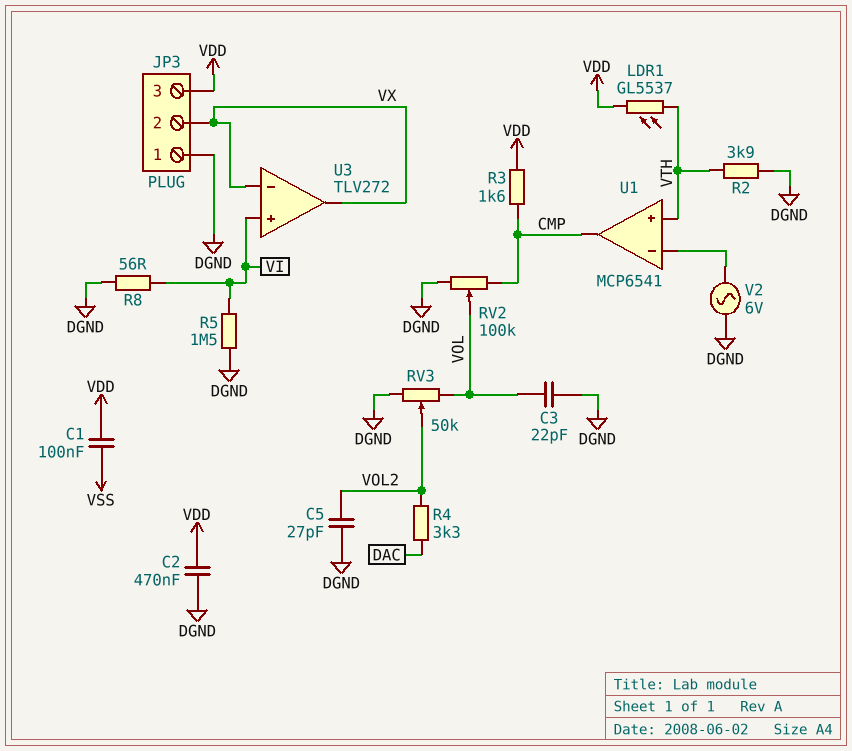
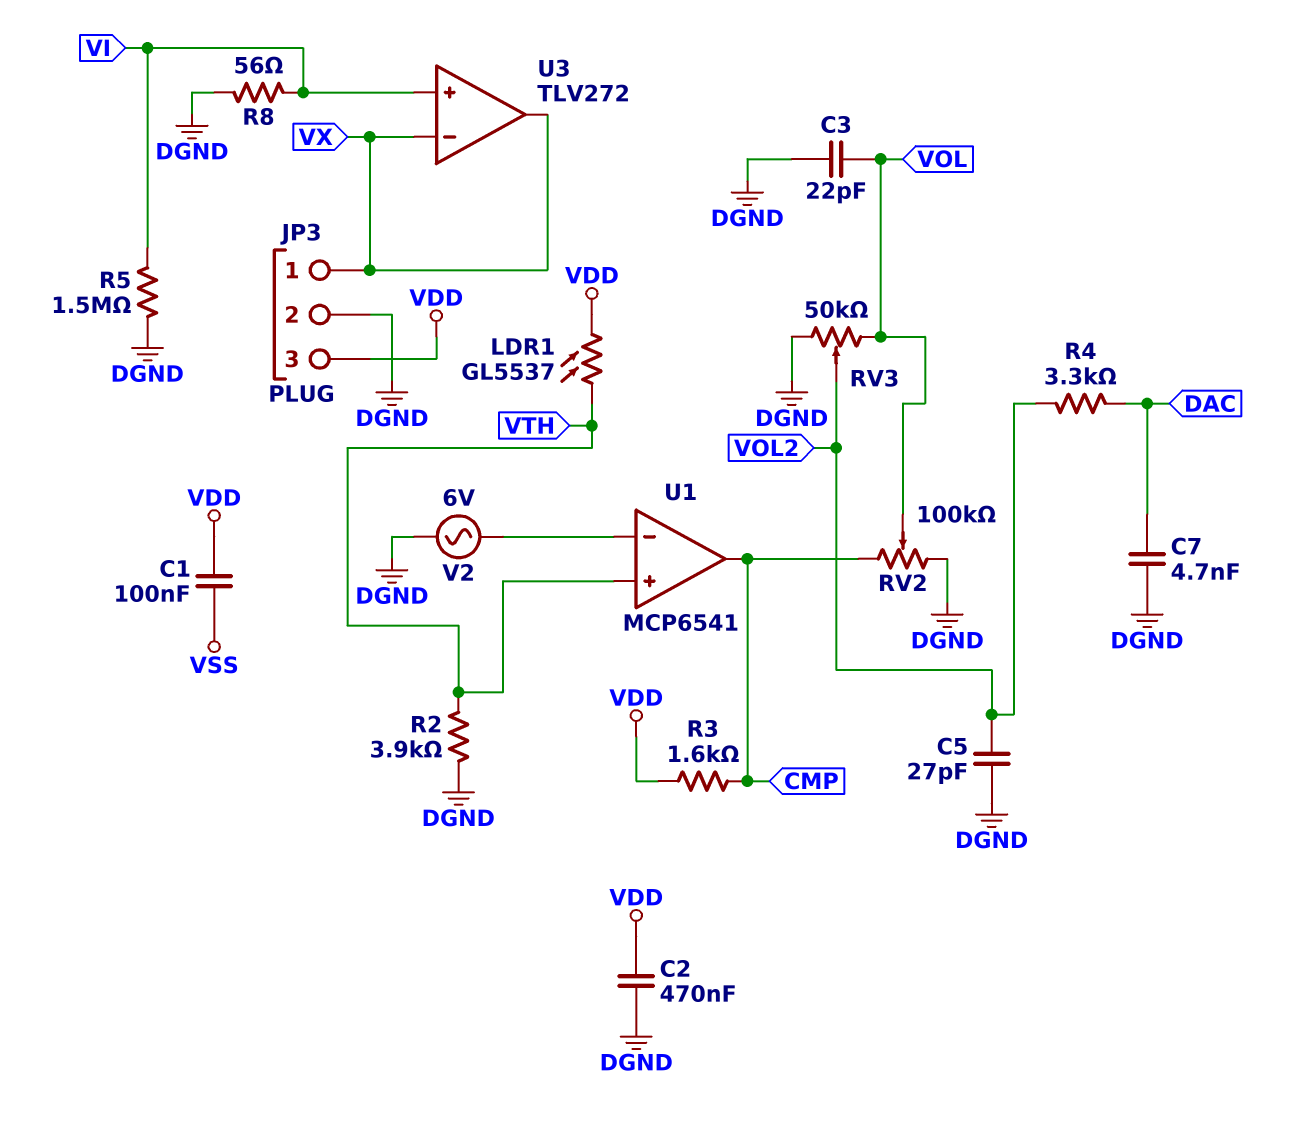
C7: none -> 4.7nF (DAC, DGND)
JP3 pin 1: DGND -> VX
JP3 pin 2: VX -> DGND

